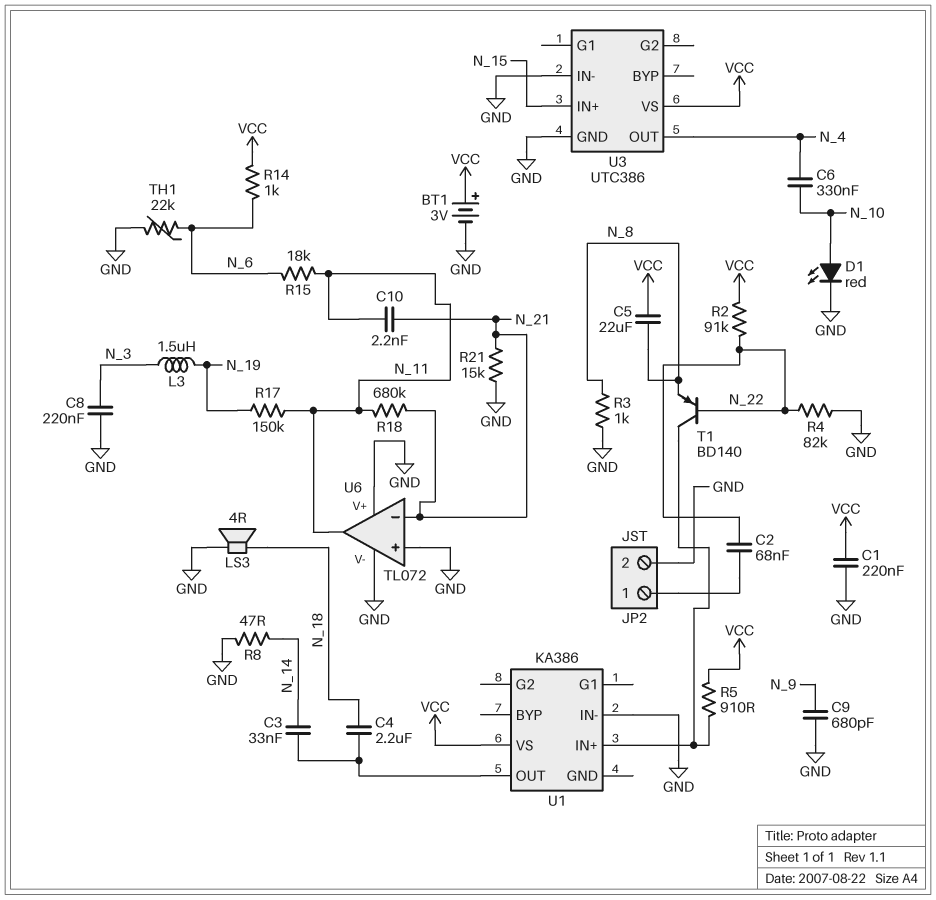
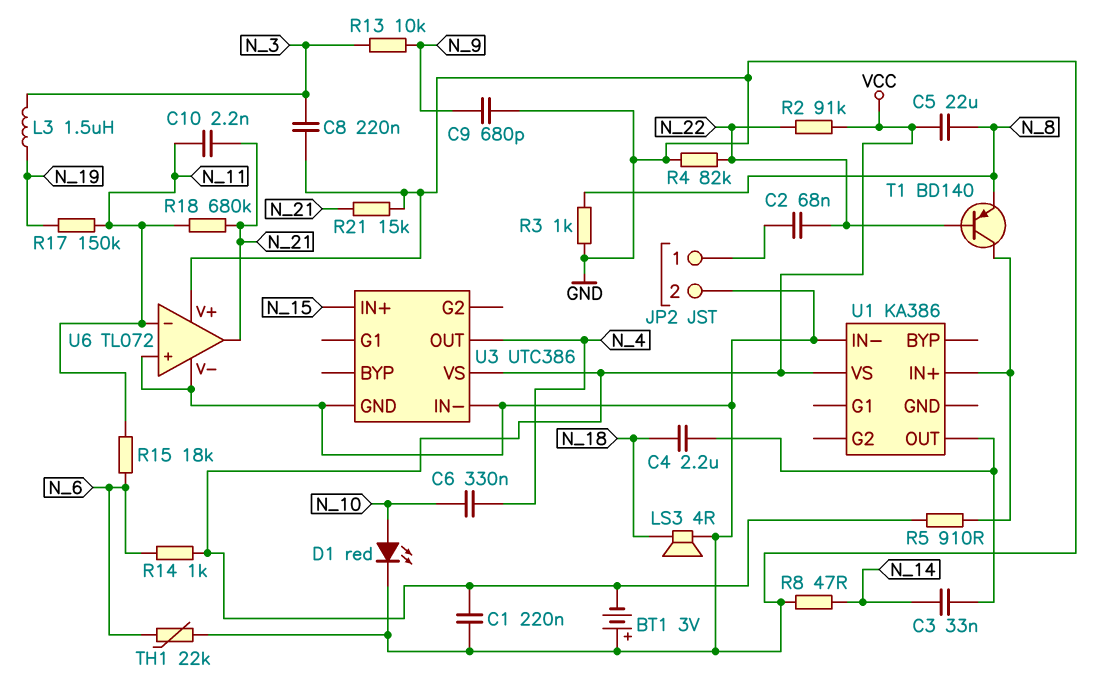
BT1: 3V (plus VCC, minus GND) -> 3V (plus GND, minus VCC)
R13: none -> 10k (N_3, N_9)
U6 pin in-: N_21 -> N_11
U6 pin out: N_11 -> N_21

